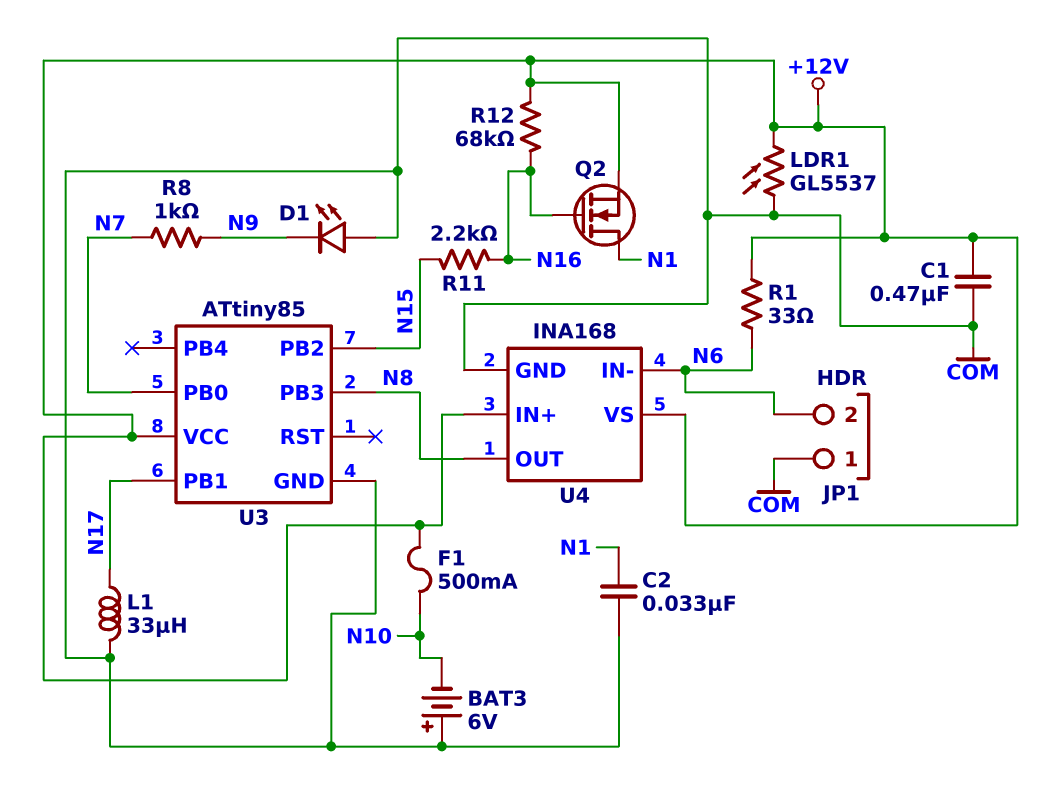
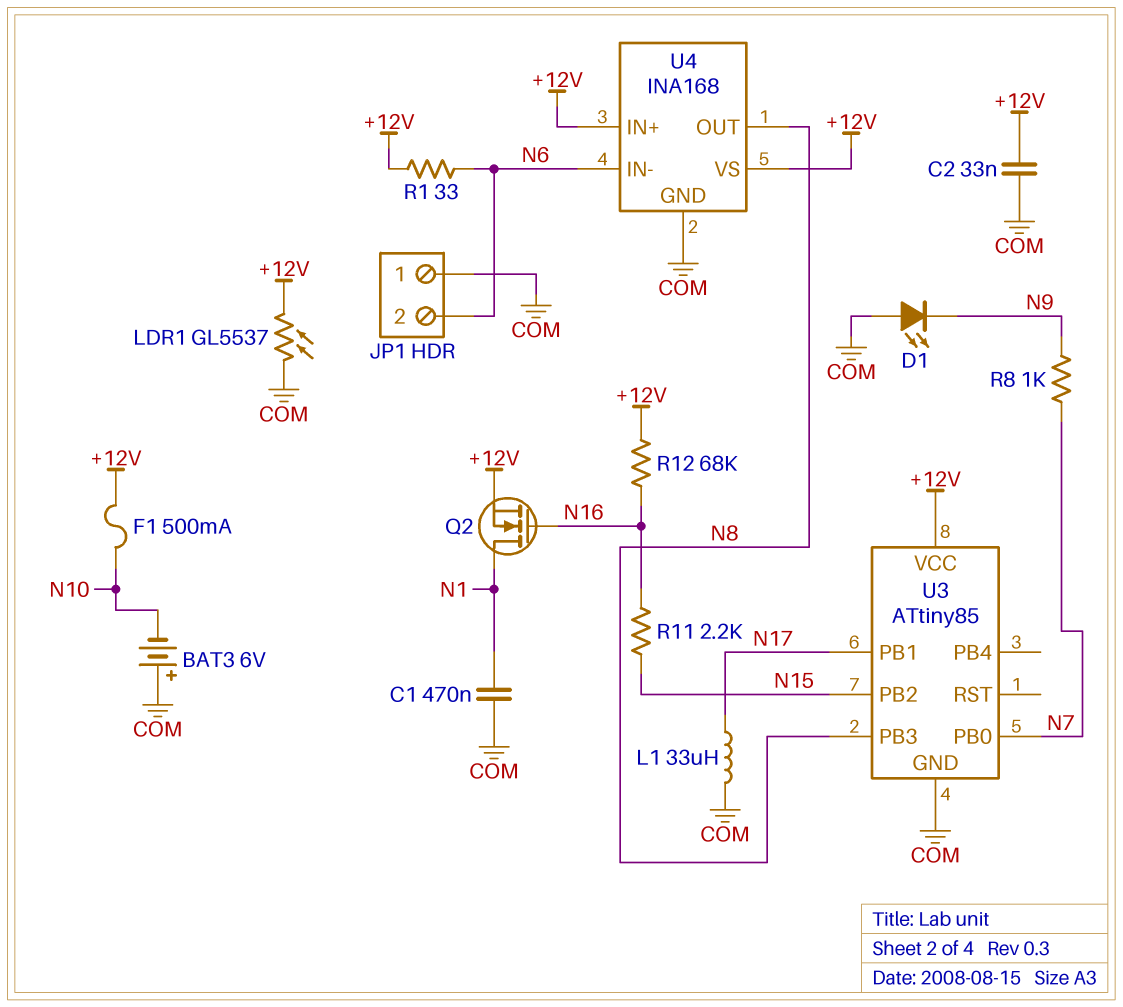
C1: 470nF (+12V, COM) -> 470nF (COM, N1)
C2: 33nF (COM, N1) -> 33nF (+12V, COM)

